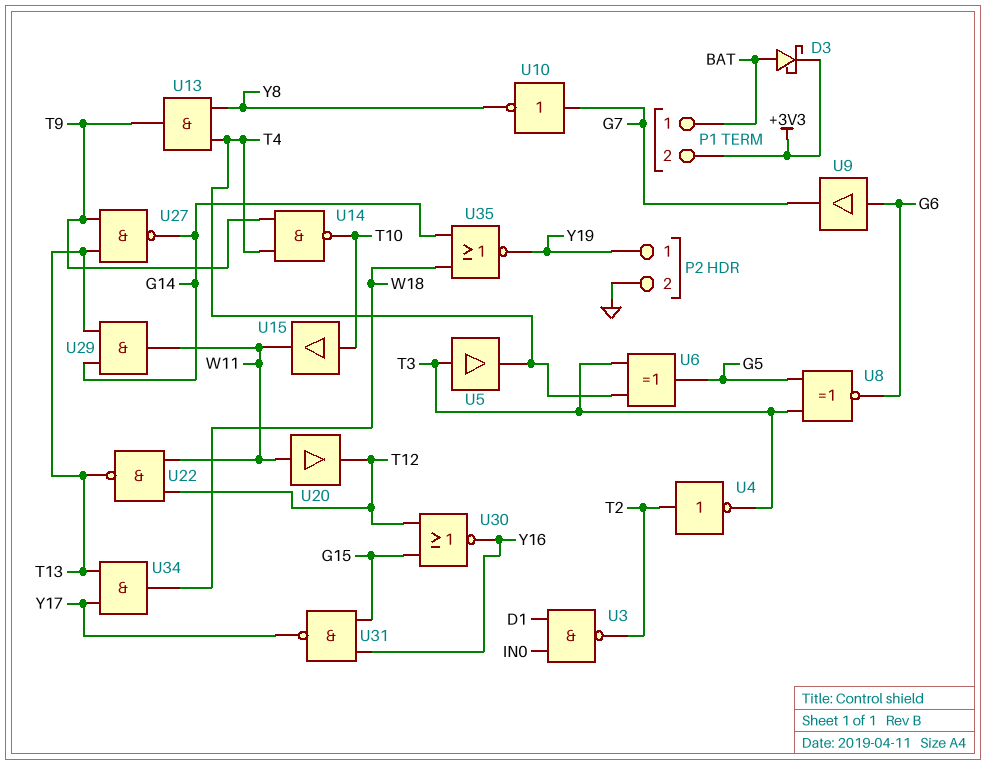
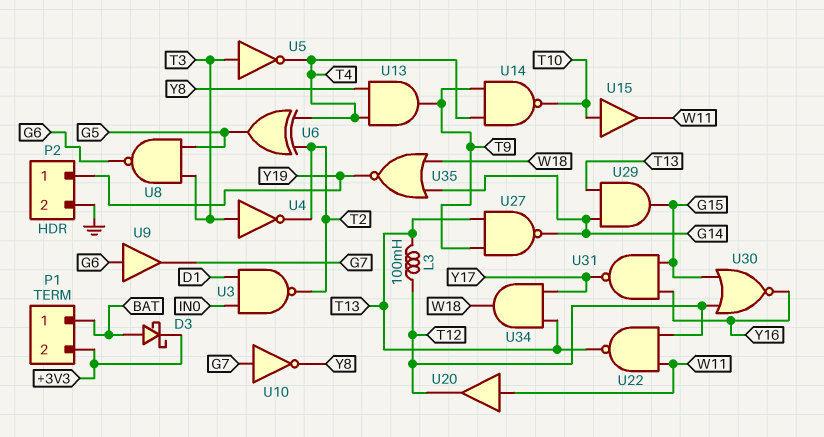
L3: none -> 100mH (T12, T13)
U4: NOT (in T2, out T3) -> NOT (in T3, out T2)
U5: buffer (in T3, out T4) -> NOT (in T3, out T4)
U6: XOR (in T3, in T4, out G5) -> XOR (in T2, in T4, out G5)
U8: XNOR (in G5, in T3, out G6) -> NAND (in G5, in T3, out G6)
U29: AND (in G14, in T13, out W11) -> AND (in G14, in T13, out G15)

